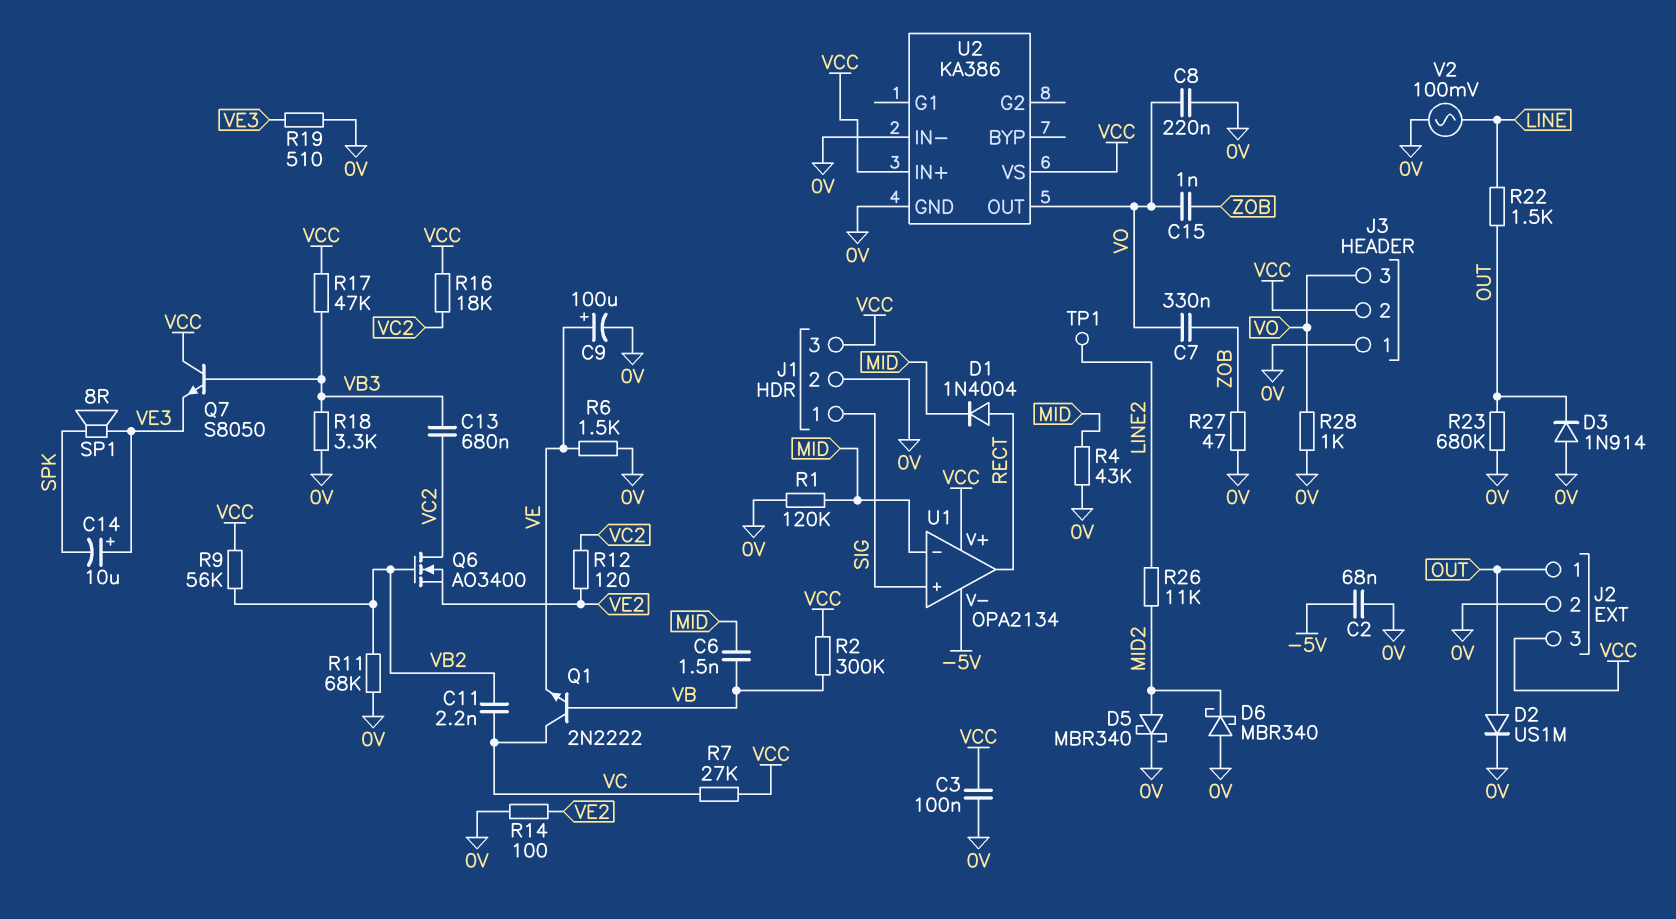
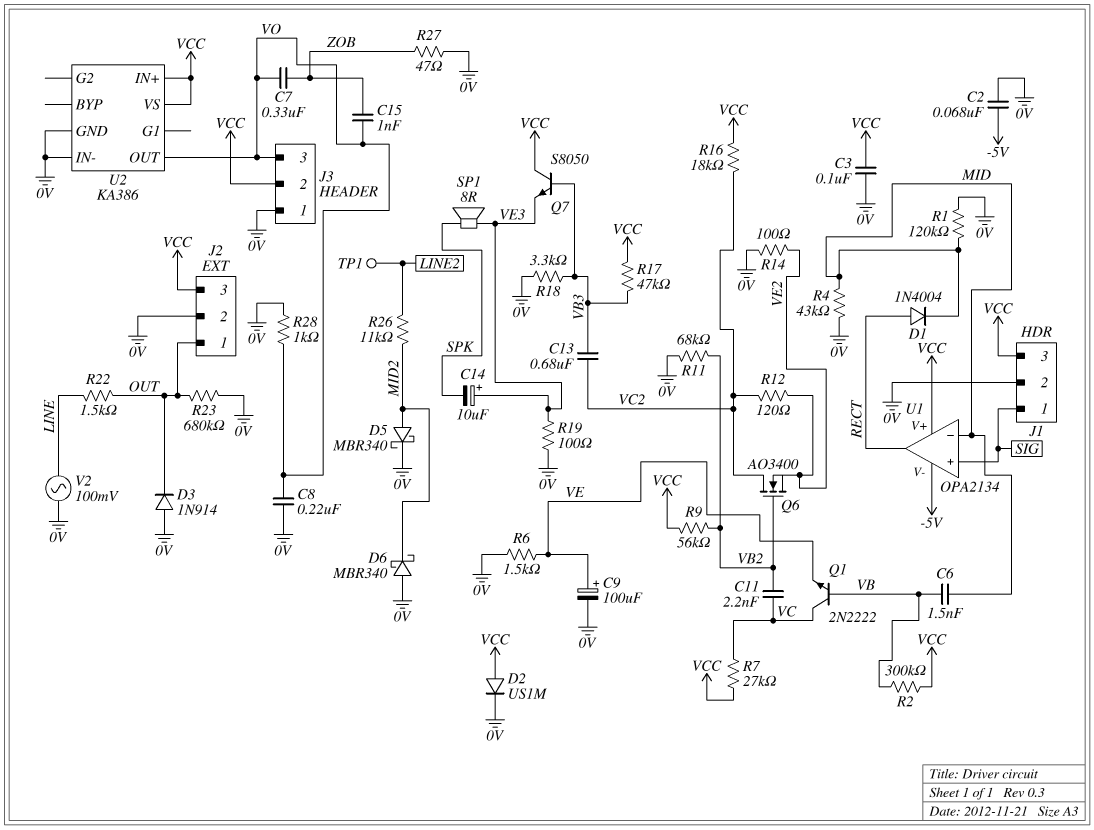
D2: diode US1M (A OUT, K 0V) -> diode US1M (A VCC, K 0V)
R19: 510 (0V, VE3) -> 100 (0V, VE3)

